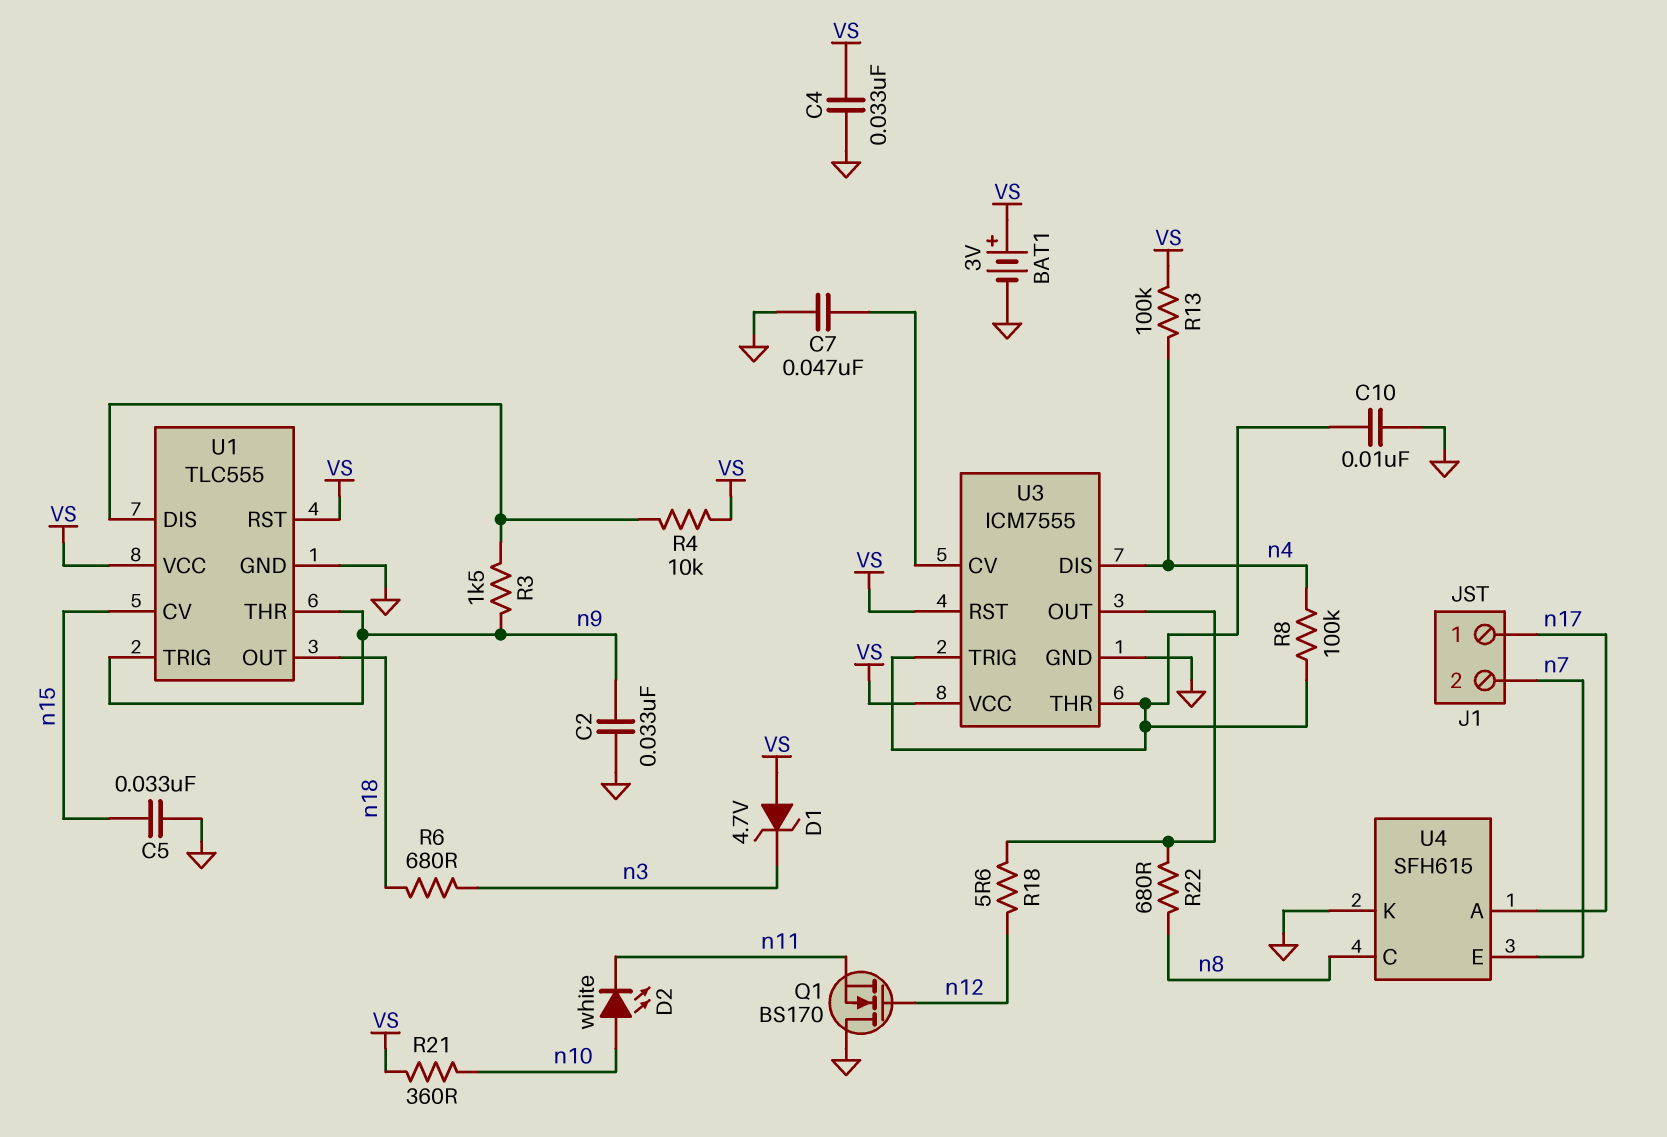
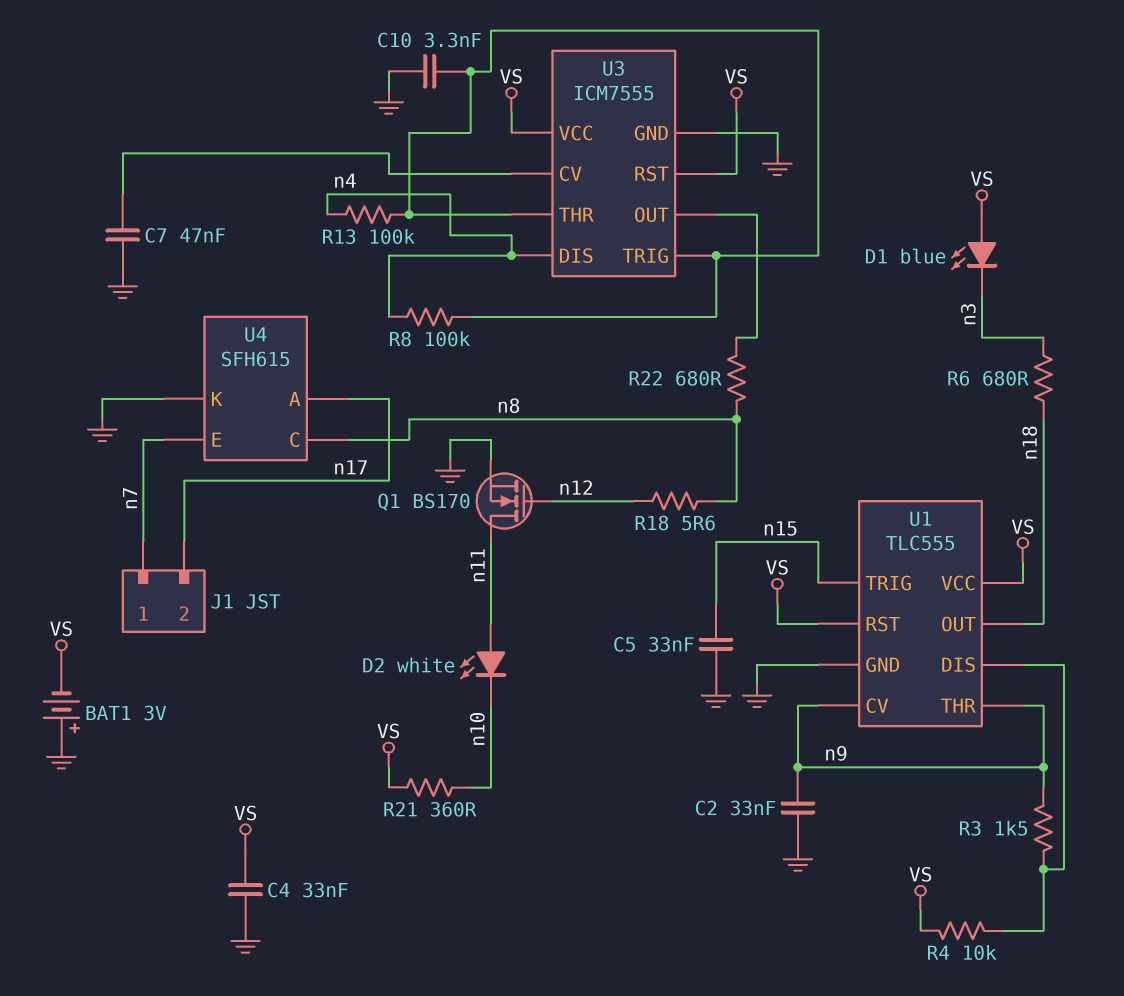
BAT1: 3V (plus VS, minus GND) -> 3V (plus GND, minus VS)
C10: 10nF (GND, U3/THR) -> 3.3nF (GND, U3/THR)
D1: zener 4.7V (A VS, K n3) -> LED blue (A VS, K n3)
D2: LED white (A n10, K n11) -> LED white (A n11, K n10)
J1 pin 1: n17 -> n7
J1 pin 2: n7 -> n17
Q1: NMOS BS170 (G n12, D GND, S n11) -> NMOS BS170 (G n12, D n11, S GND)
R13: 100k (VS, n4) -> 100k (U3/THR, n4)
R18: 5.6 (U3/OUT, n12) -> 5.6 (n8, n12)
U1 pin CV: n15 -> n9
U1 pin TRIG: n9 -> n15

